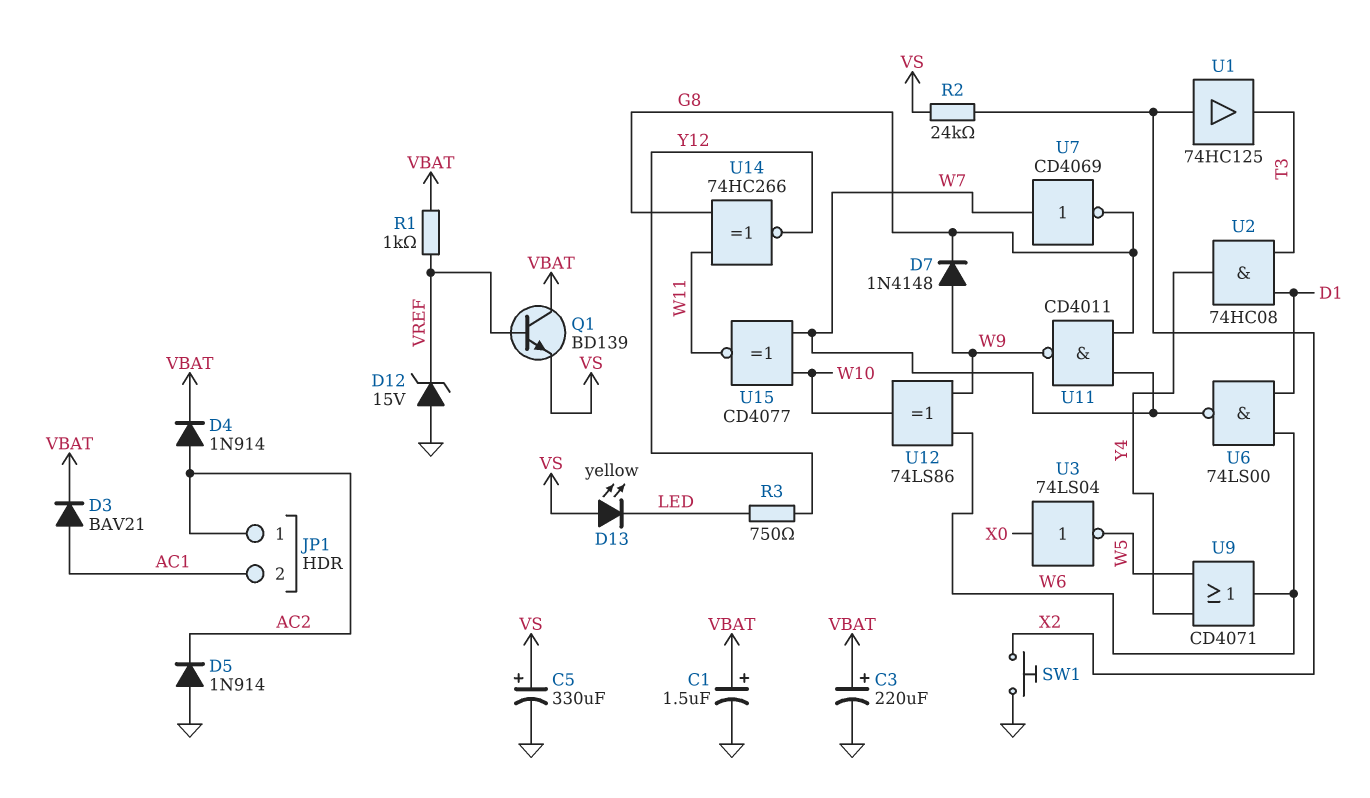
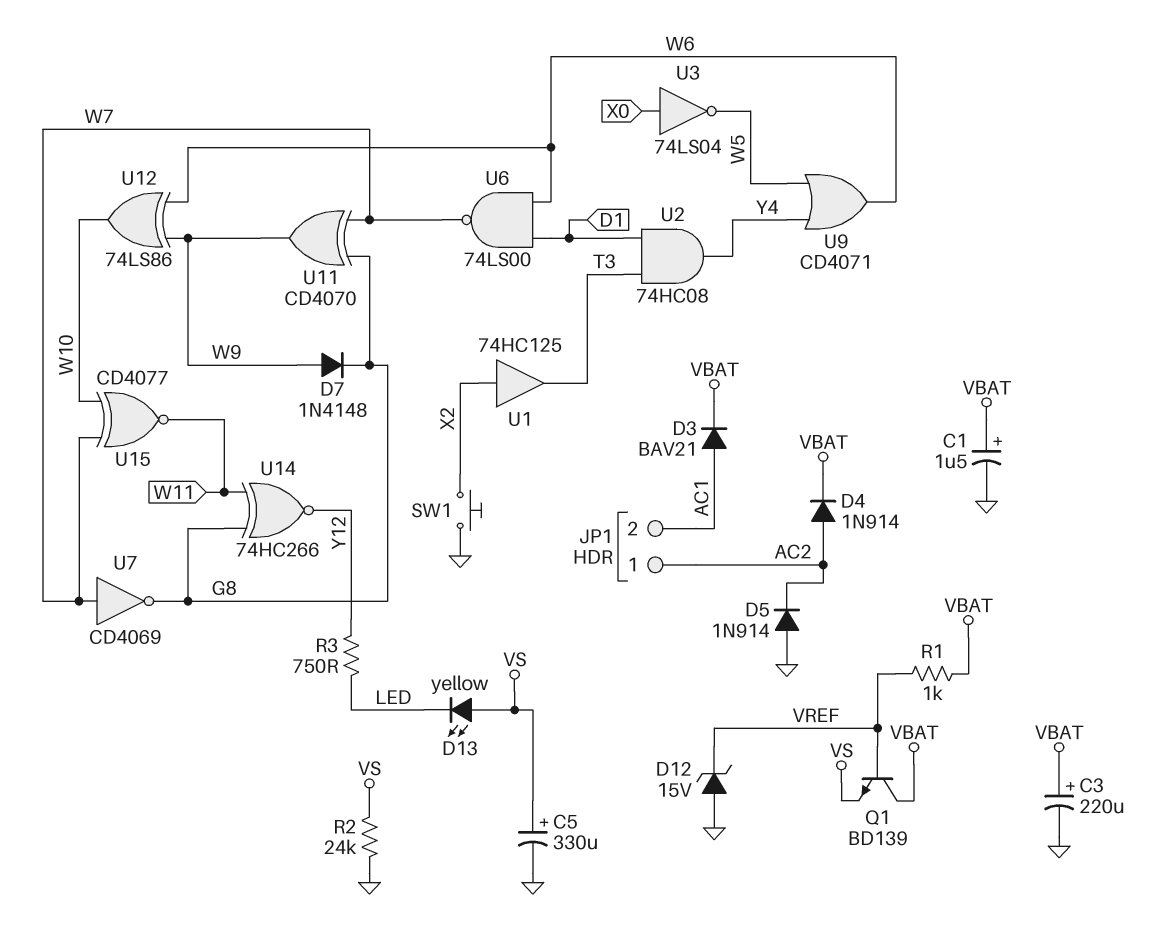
R2: 24k (VS, X2) -> 24k (GND, VS)
U11: NAND CD4011 (in G8, in W7, out W9) -> XOR CD4070 (in G8, in W7, out W9)

